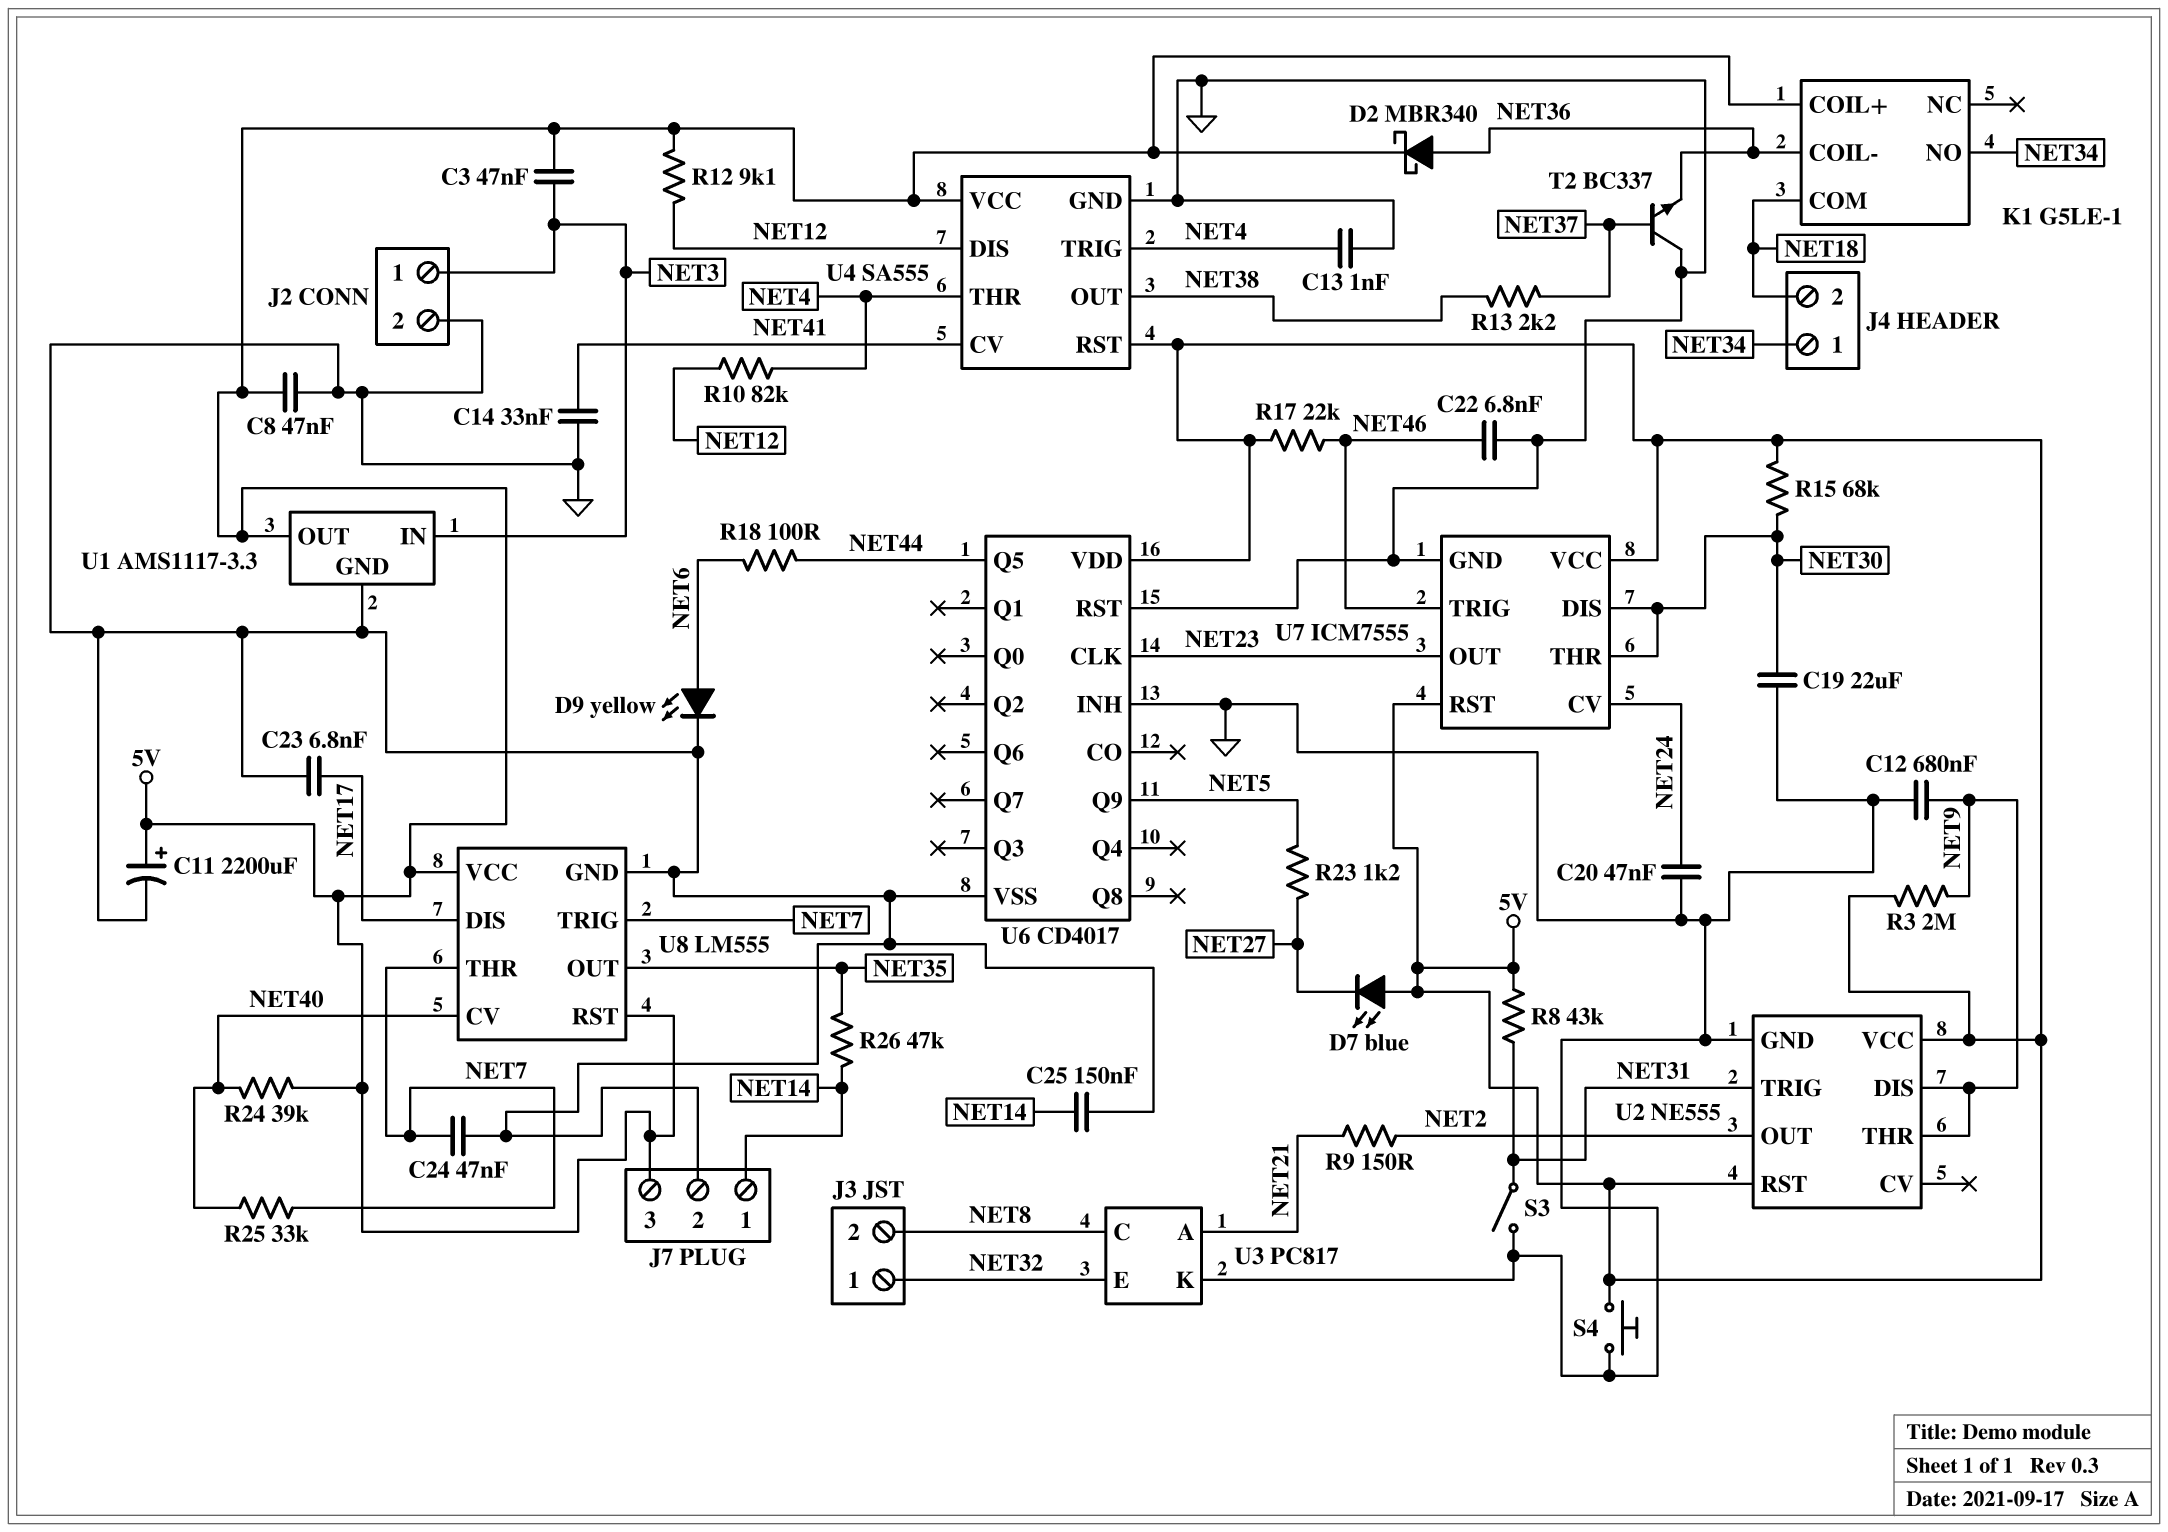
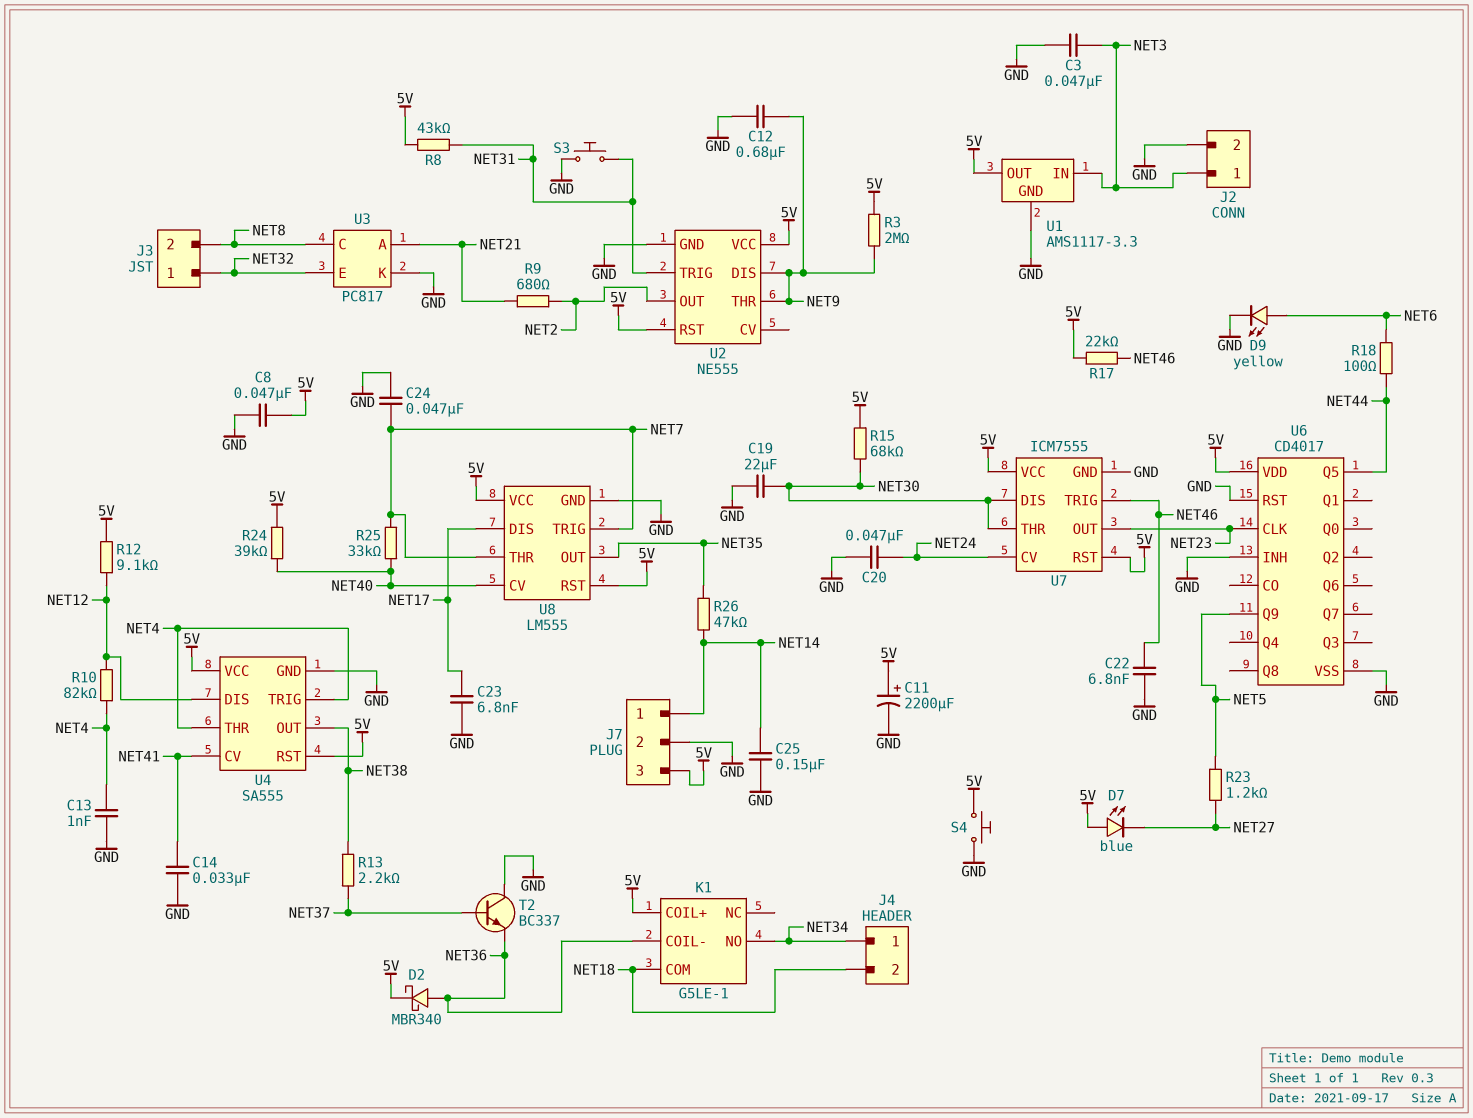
C3: 47nF (5V, NET3) -> 47nF (GND, NET3)
R9: 150 (NET2, NET21) -> 680 (NET2, NET21)
S3: switch (GND, NET31) -> button (GND, NET31)

